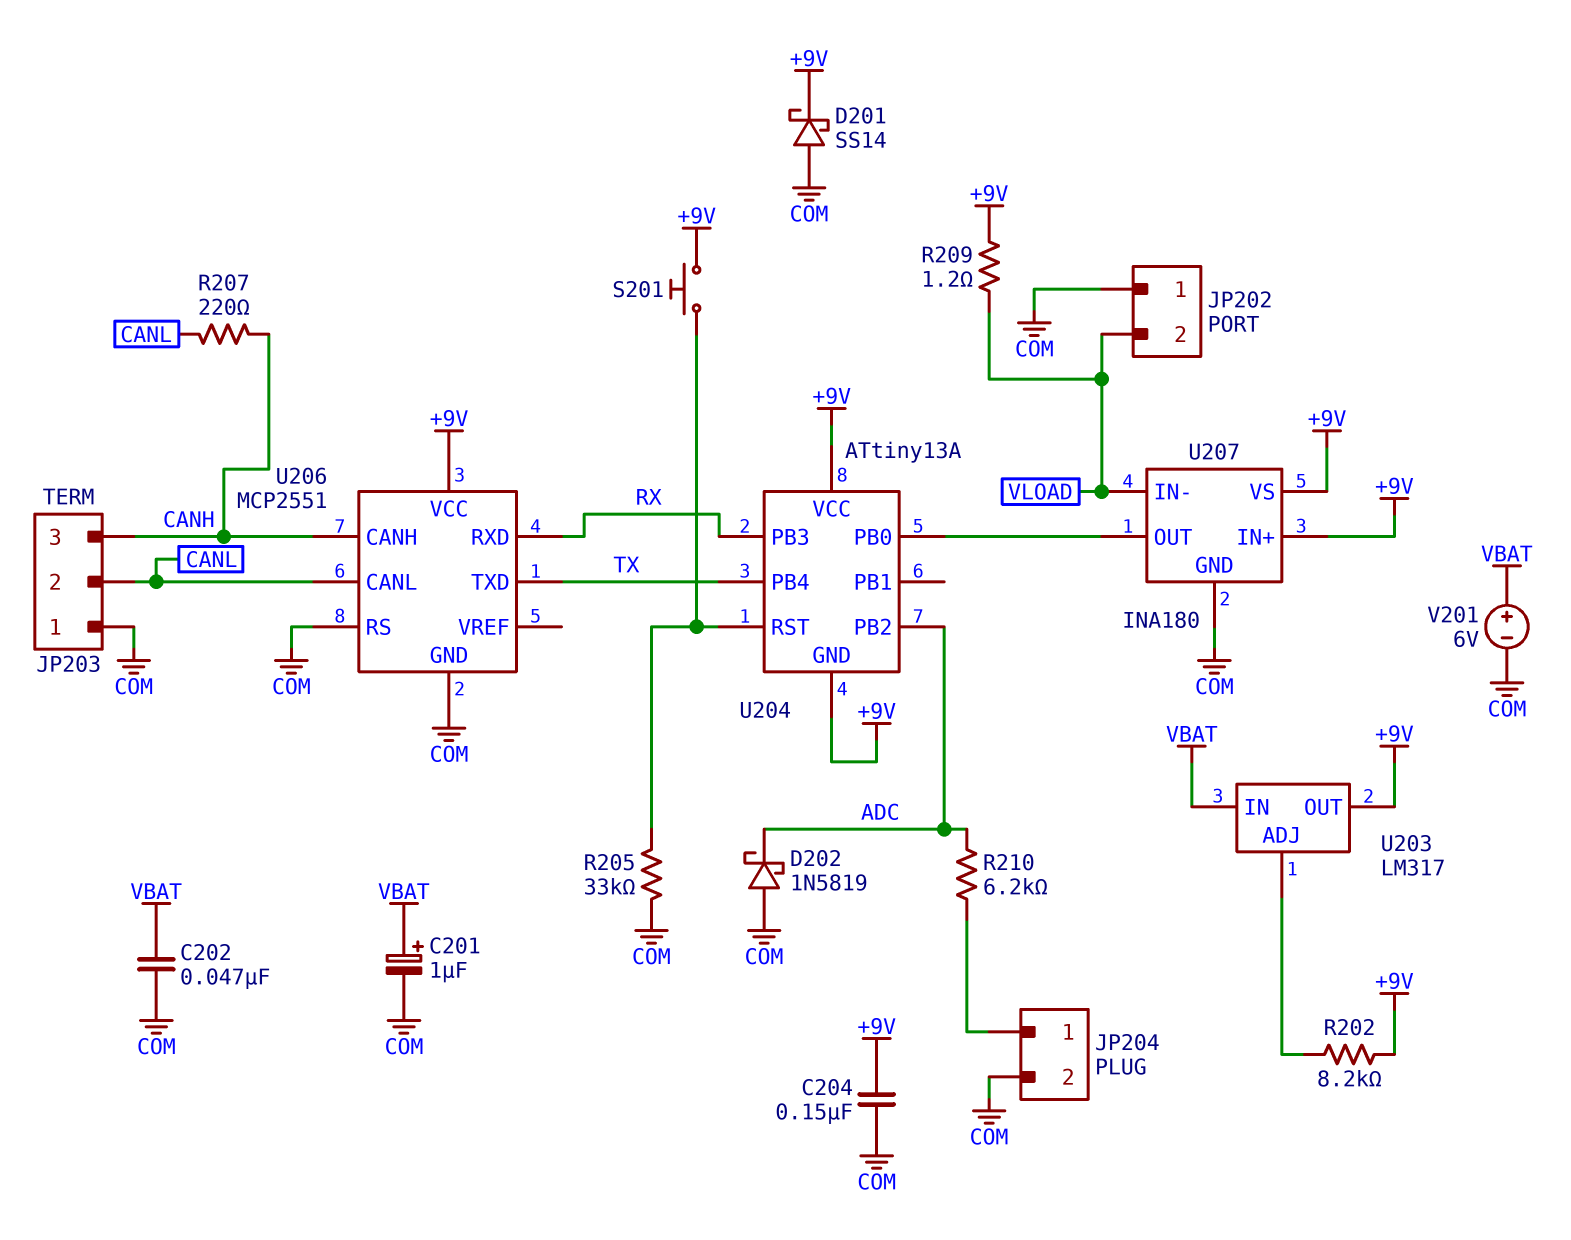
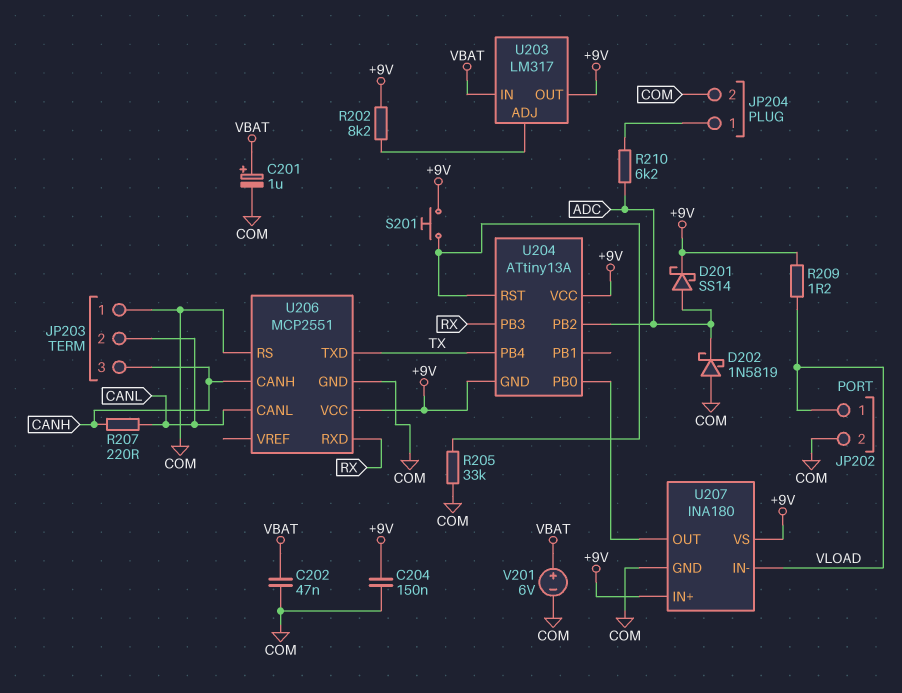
D201: schottky SS14 (A COM, K +9V) -> schottky SS14 (A ADC, K +9V)
JP202 pin 1: COM -> VLOAD
JP202 pin 2: VLOAD -> COM

